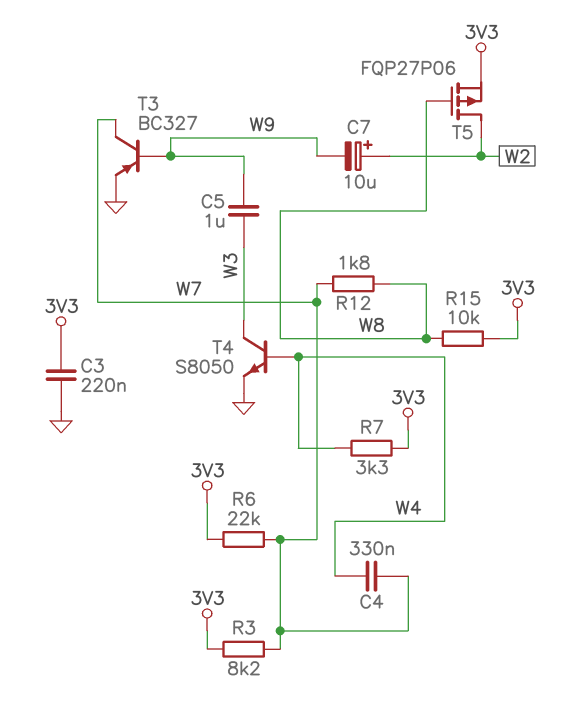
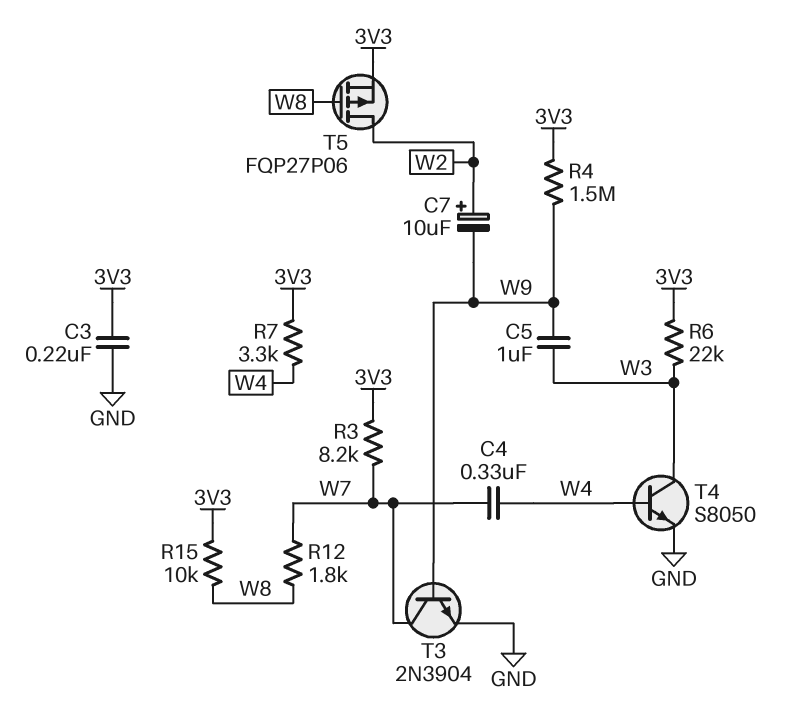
R4: none -> 1.5M (3V3, W9)
R6: 22k (3V3, W7) -> 22k (3V3, W3)
T3: PNP BC327 (B W9, C W7, E GND) -> NPN 2N3904 (B W9, C W7, E GND)

